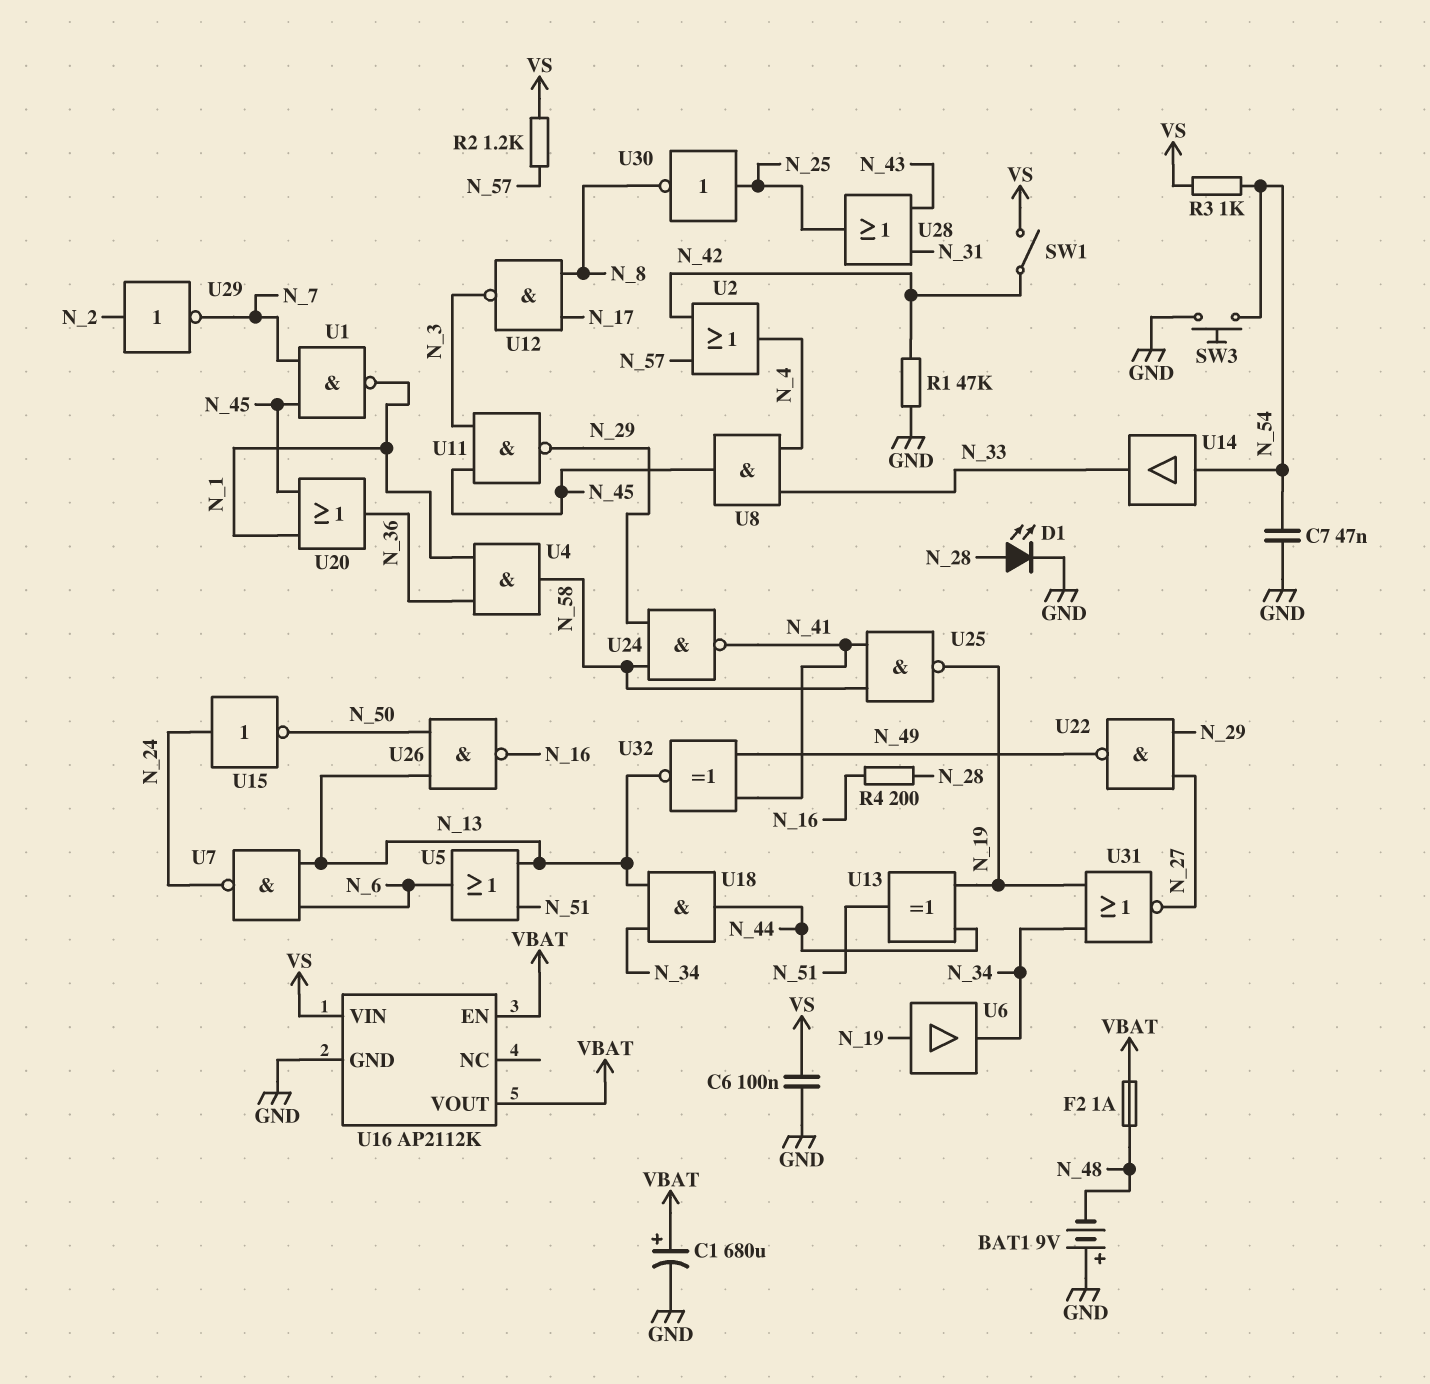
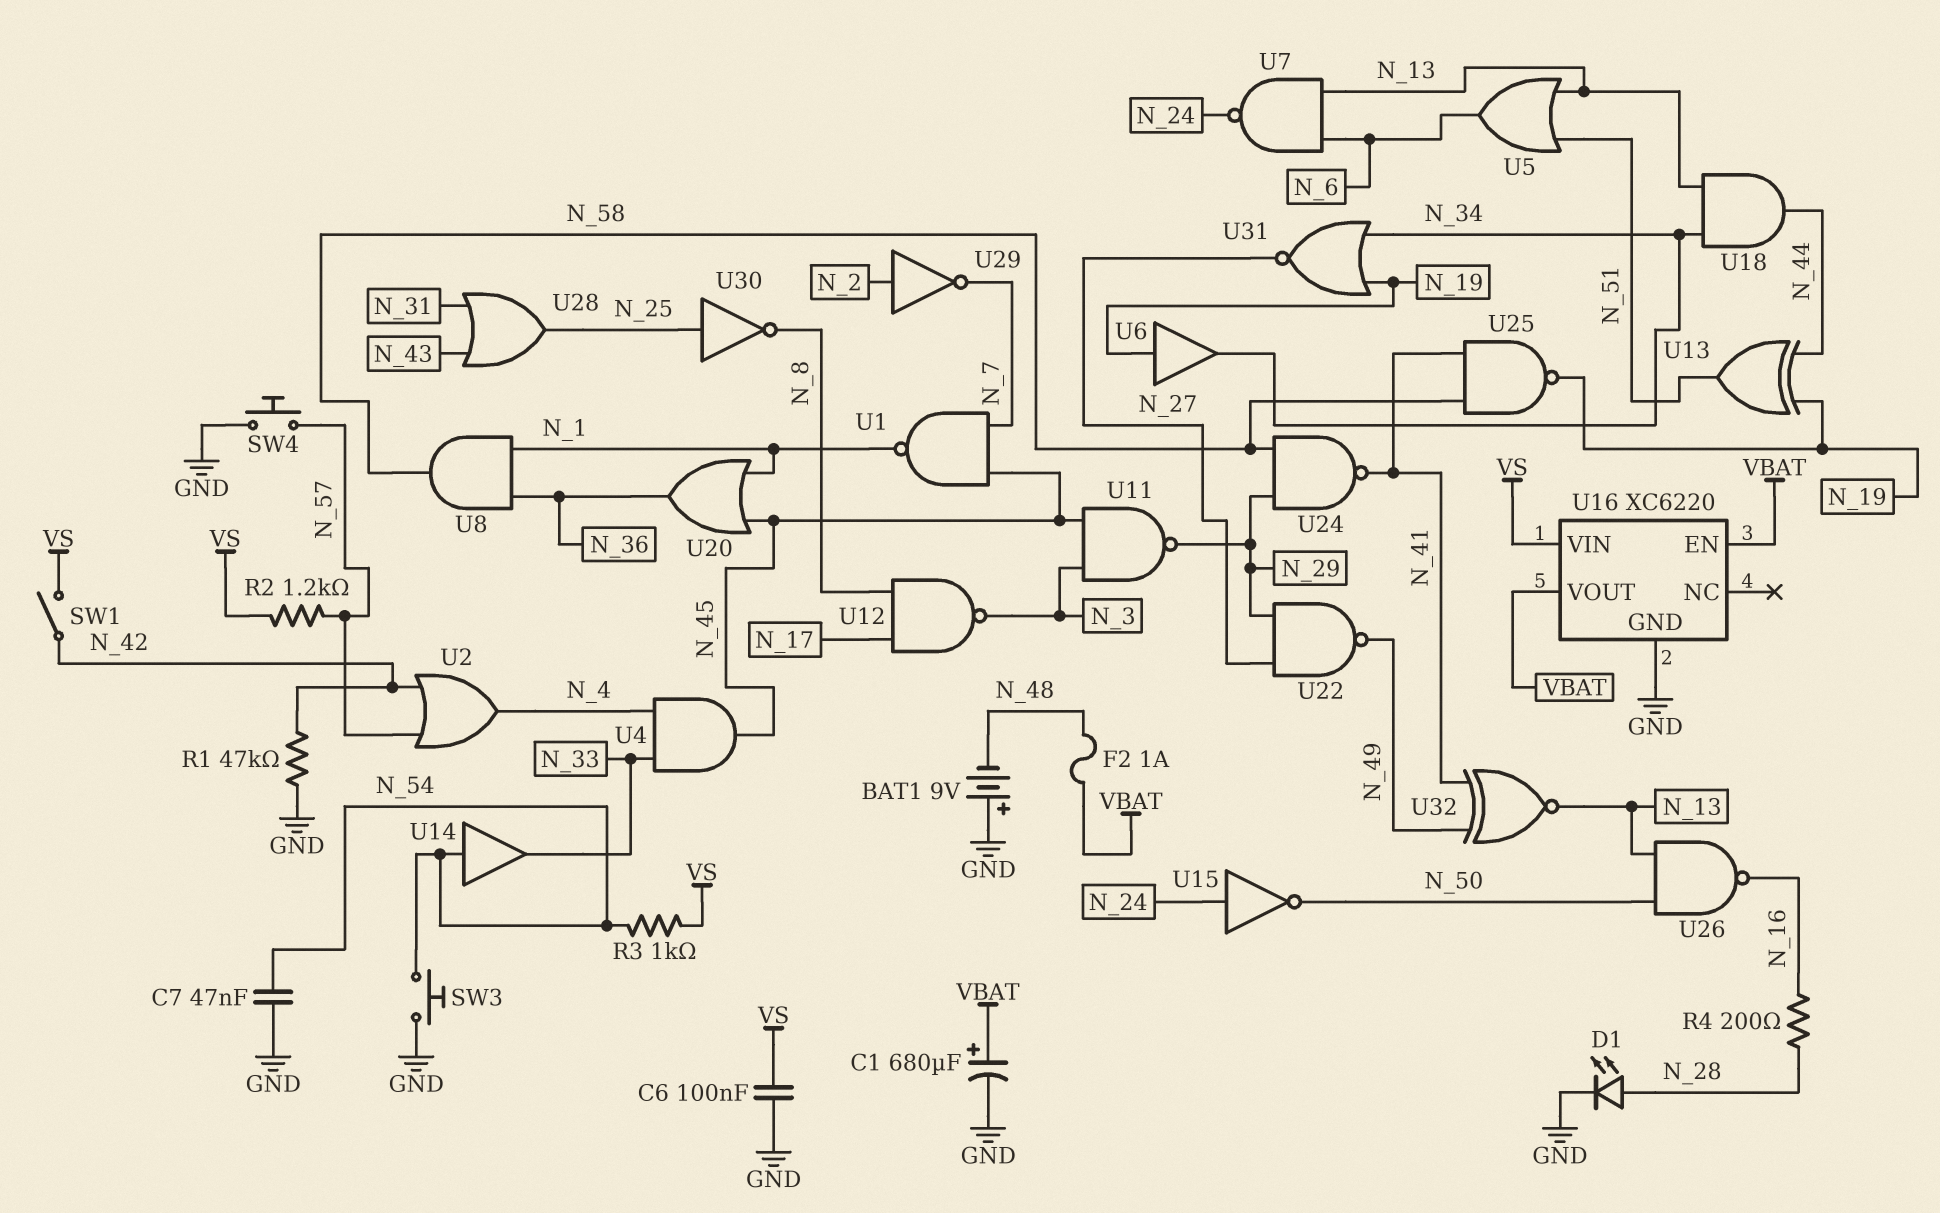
SW4: none -> button (GND, N_57)
U4: AND (in N_1, in N_36, out N_58) -> AND (in N_4, in N_33, out N_45)
U8: AND (in N_4, in N_33, out N_45) -> AND (in N_1, in N_36, out N_58)
U16: AP2112K -> XC6220

